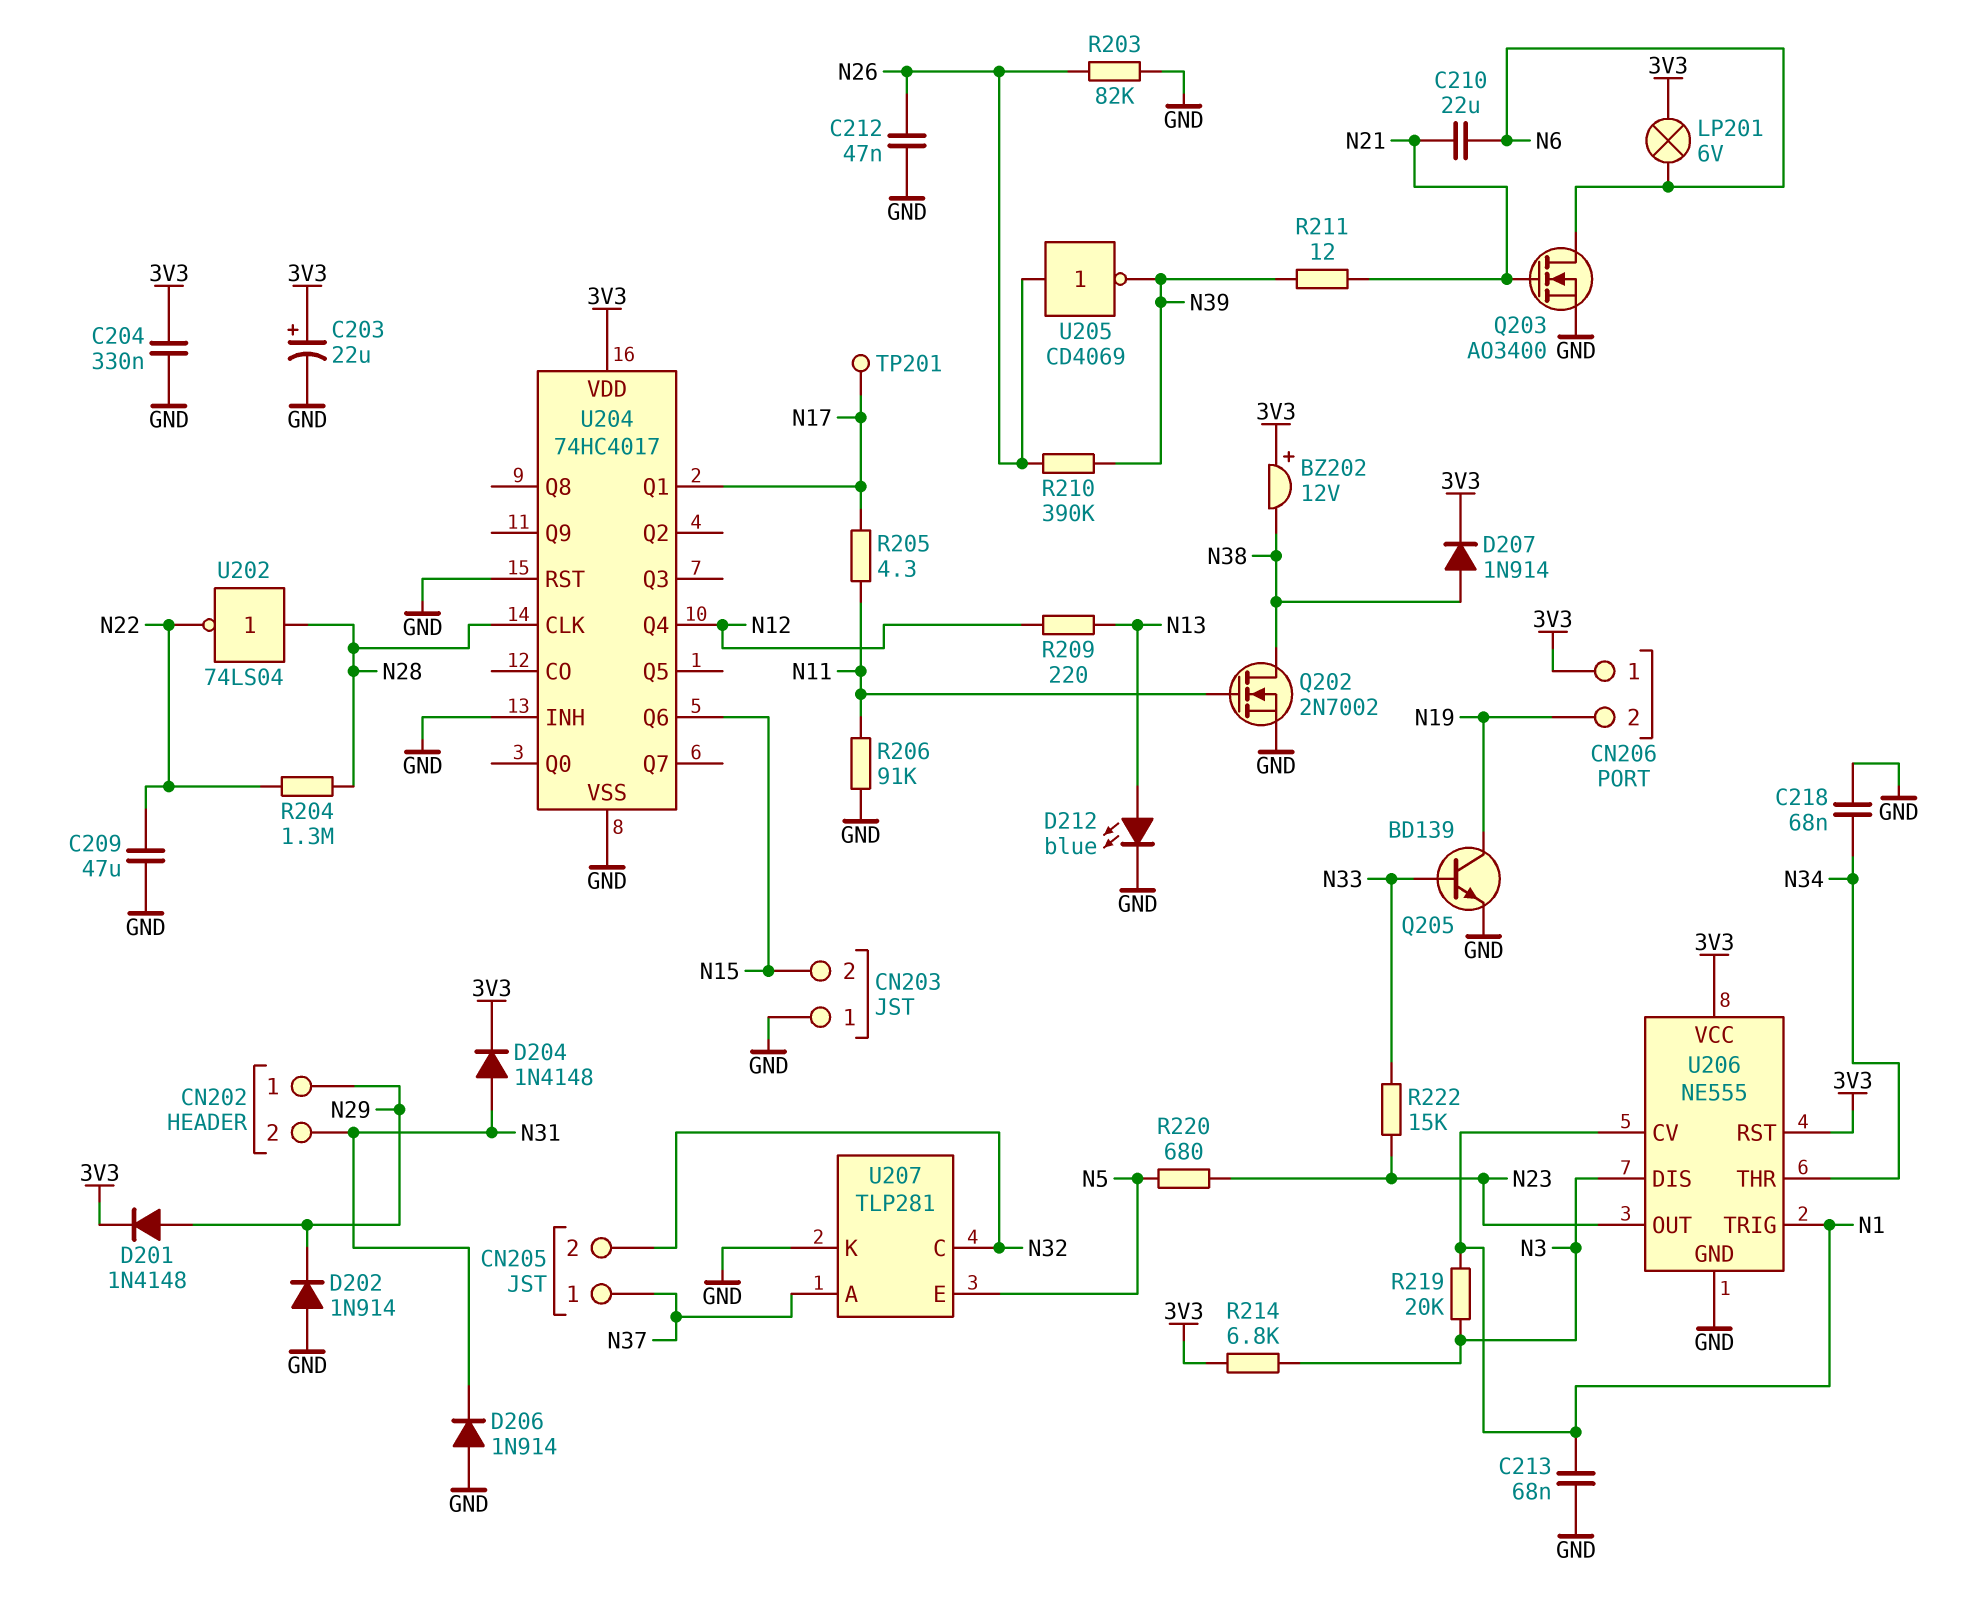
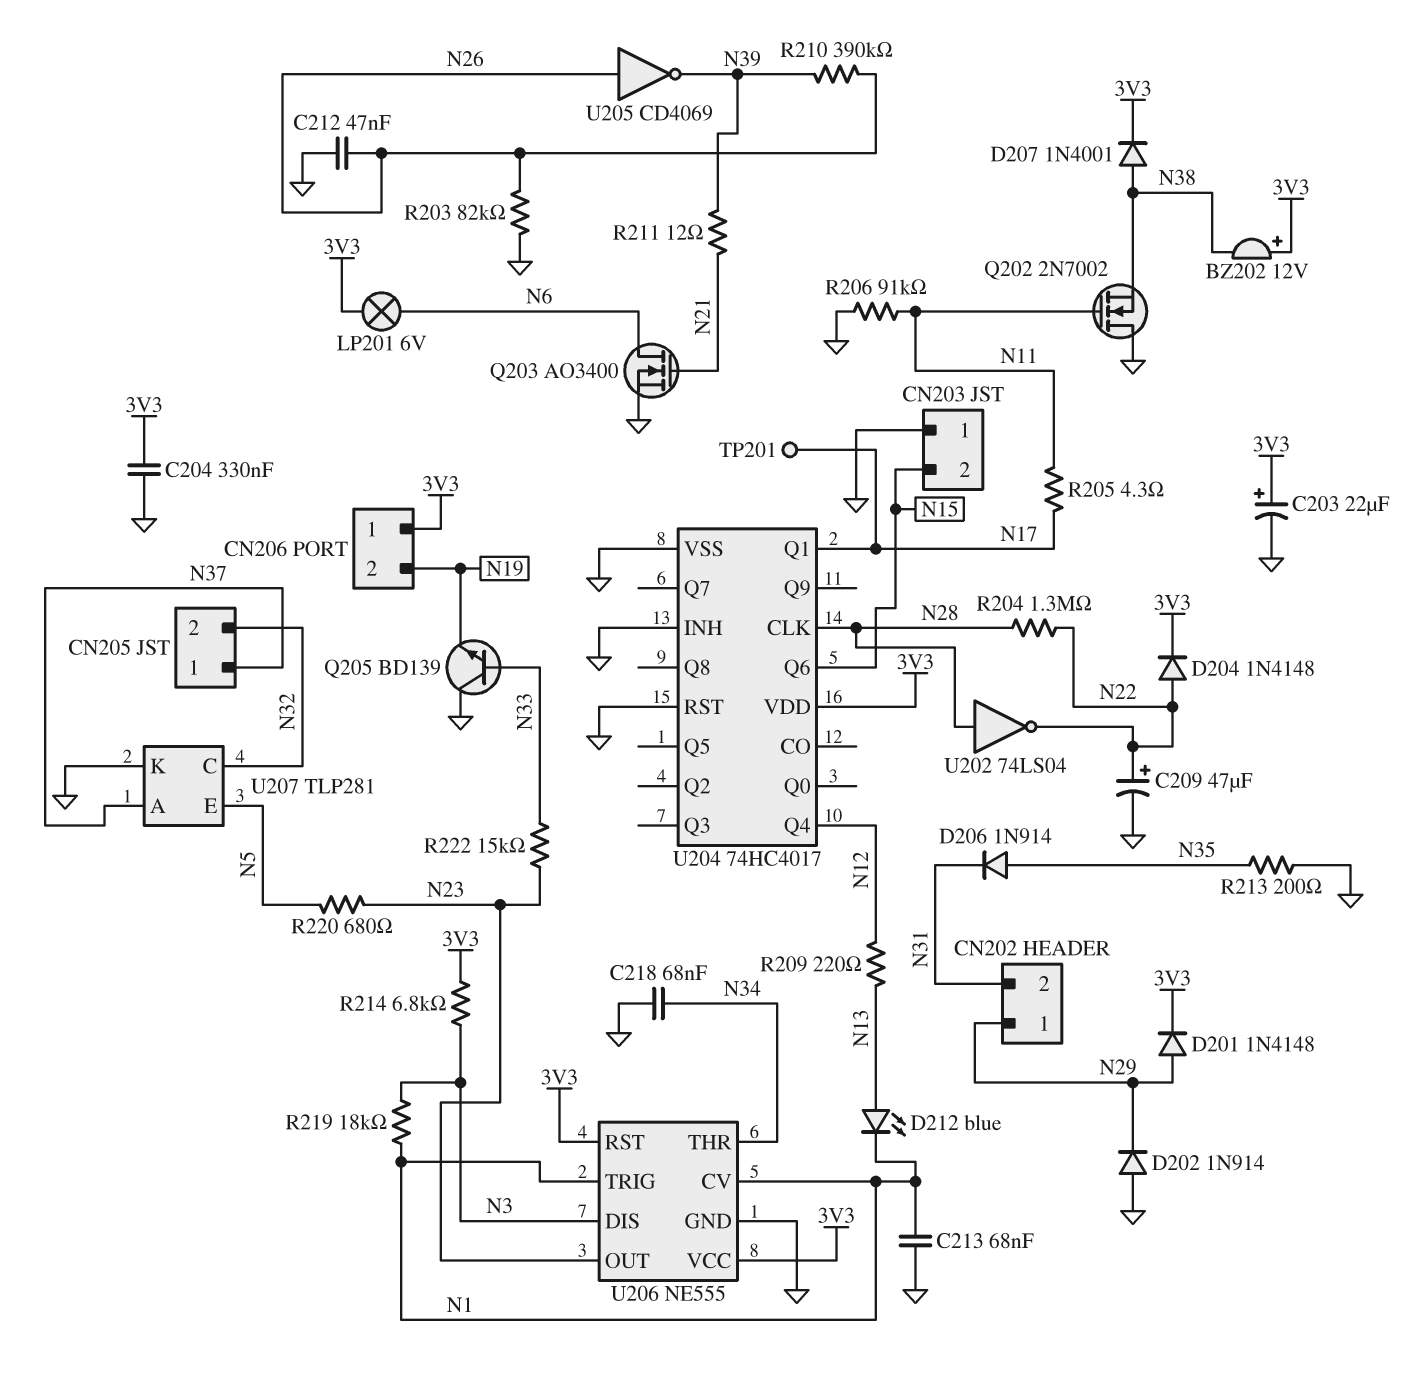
C209: 47uF (GND, N22) -> 47uF (plus N22, minus GND)
C210: 22uF (N6, N21) -> none
D204: diode 1N4148 (A N31, K 3V3) -> diode 1N4148 (A N22, K 3V3)
D206: diode 1N914 (A GND, K N31) -> diode 1N914 (A N35, K N31)
D207: diode 1N914 (A N38, K 3V3) -> diode 1N4001 (A N38, K 3V3)
D212: LED blue (A N13, K GND) -> LED blue (A N13, K N1)
Q202: NMOS 2N7002 (G N11, D N38, S GND) -> NMOS 2N7002 (G N11, D GND, S N38)
Q205: NPN BD139 (B N33, C N19, E GND) -> NPN BD139 (B N33, C GND, E N19)
R213: none -> 200 (GND, N35)
R219: 20k (N1, N3) -> 18k (N1, N3)

